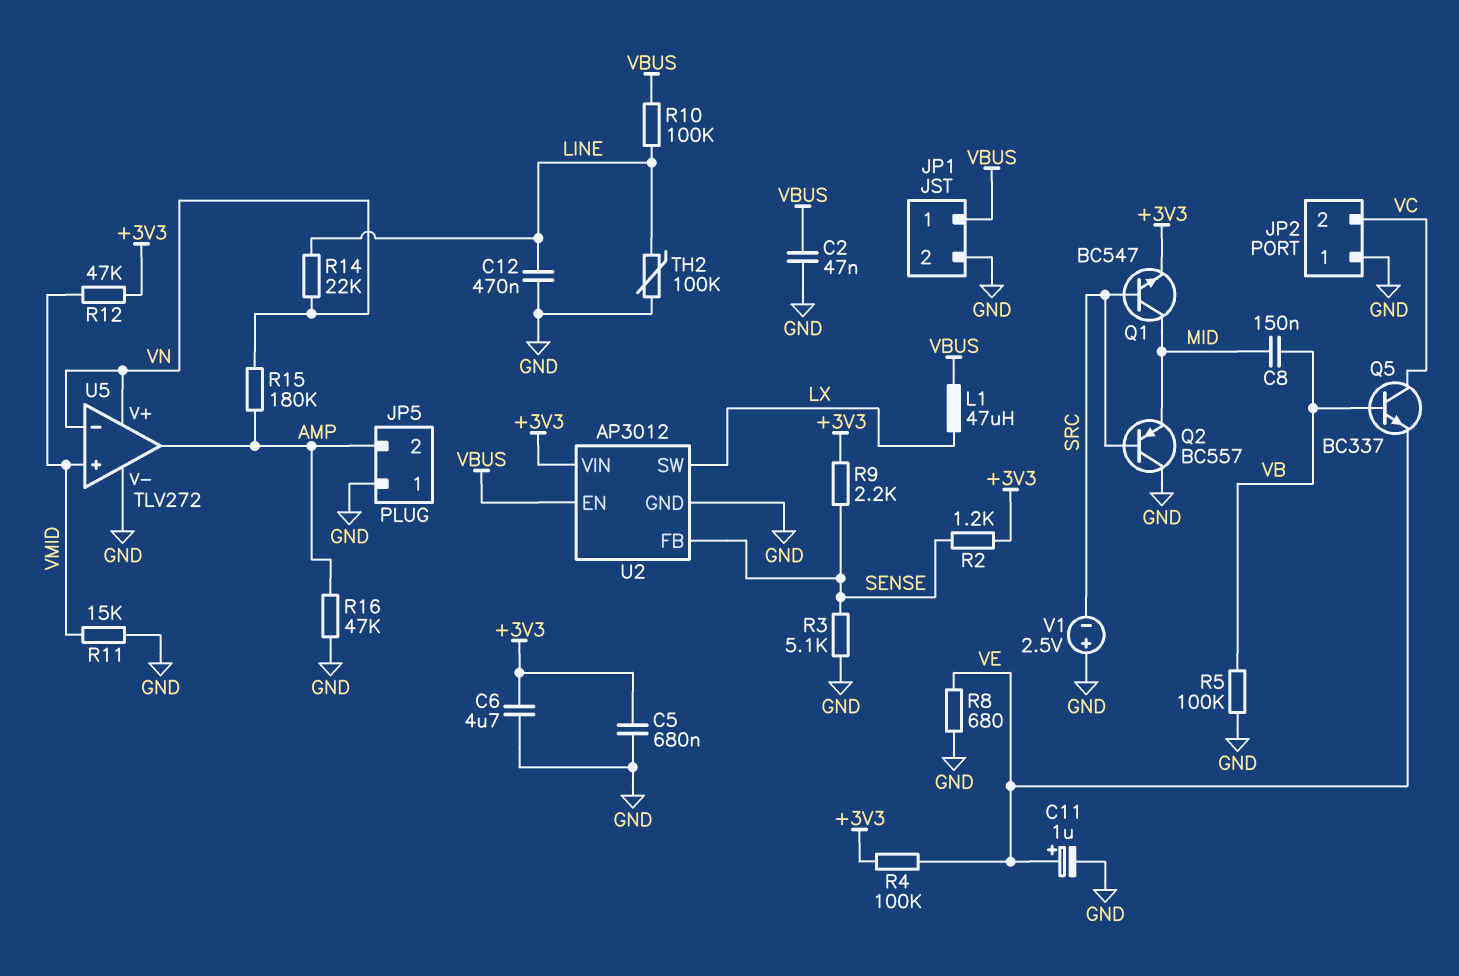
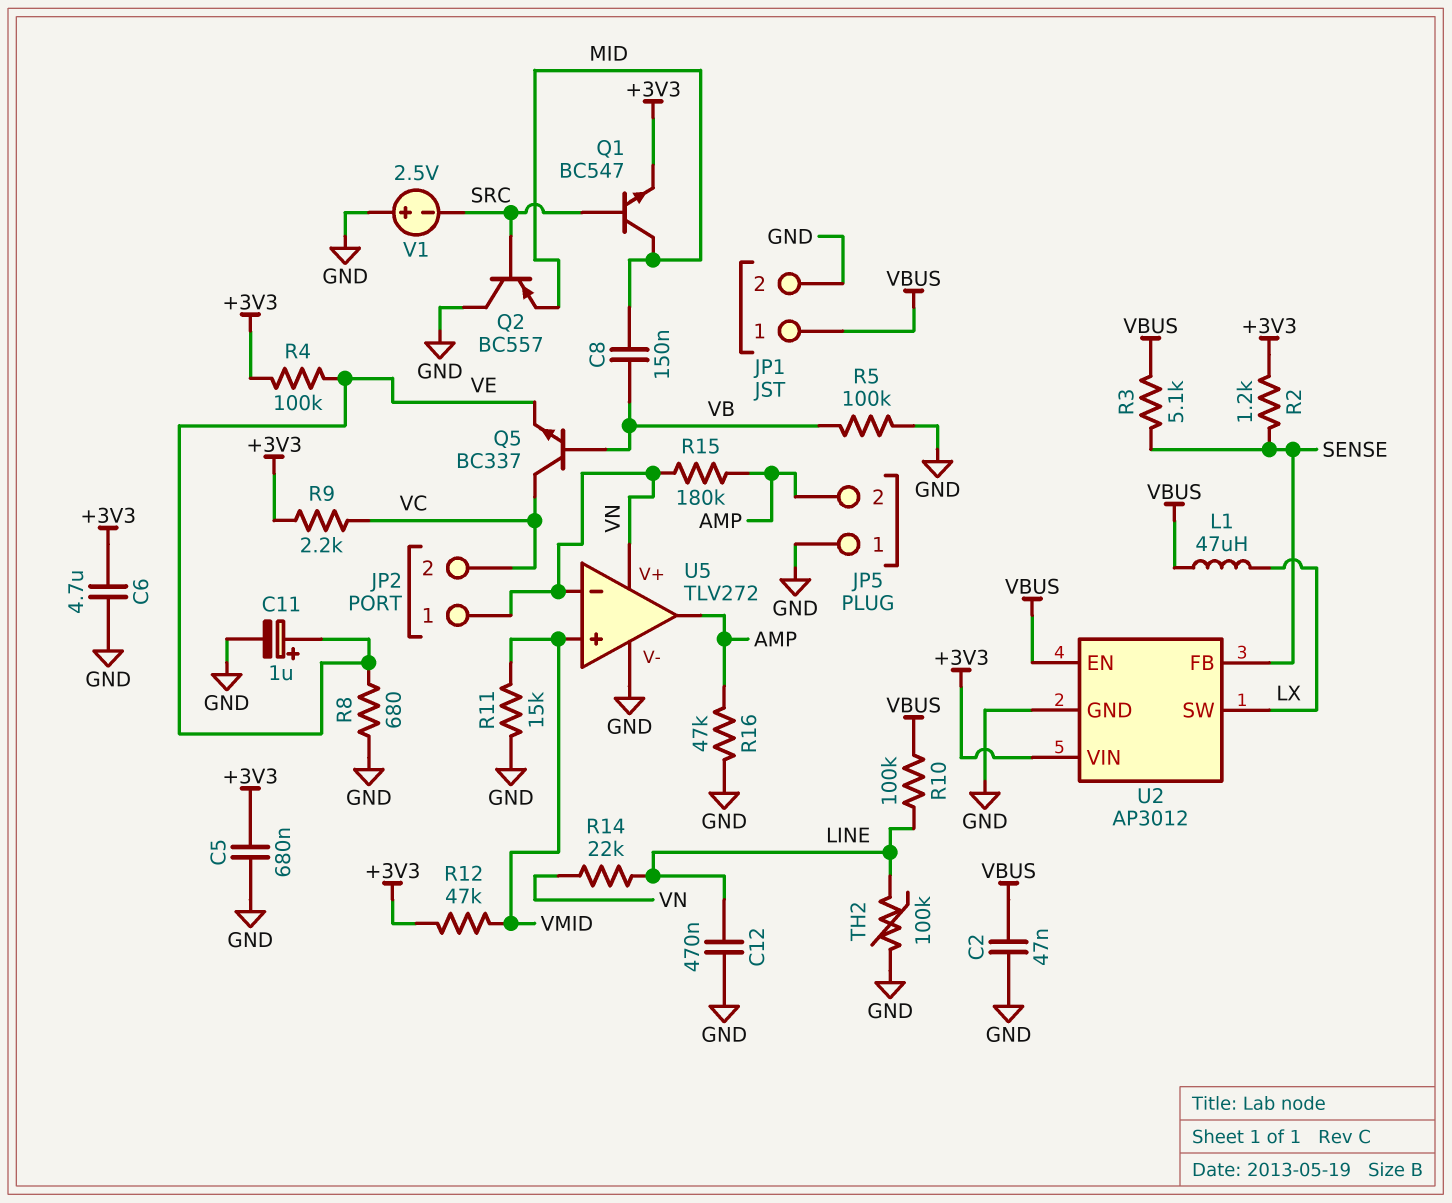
JP2 pin 1: GND -> VN
R3: 5.1k (GND, SENSE) -> 5.1k (SENSE, VBUS)
R9: 2.2k (+3V3, SENSE) -> 2.2k (+3V3, VC)

